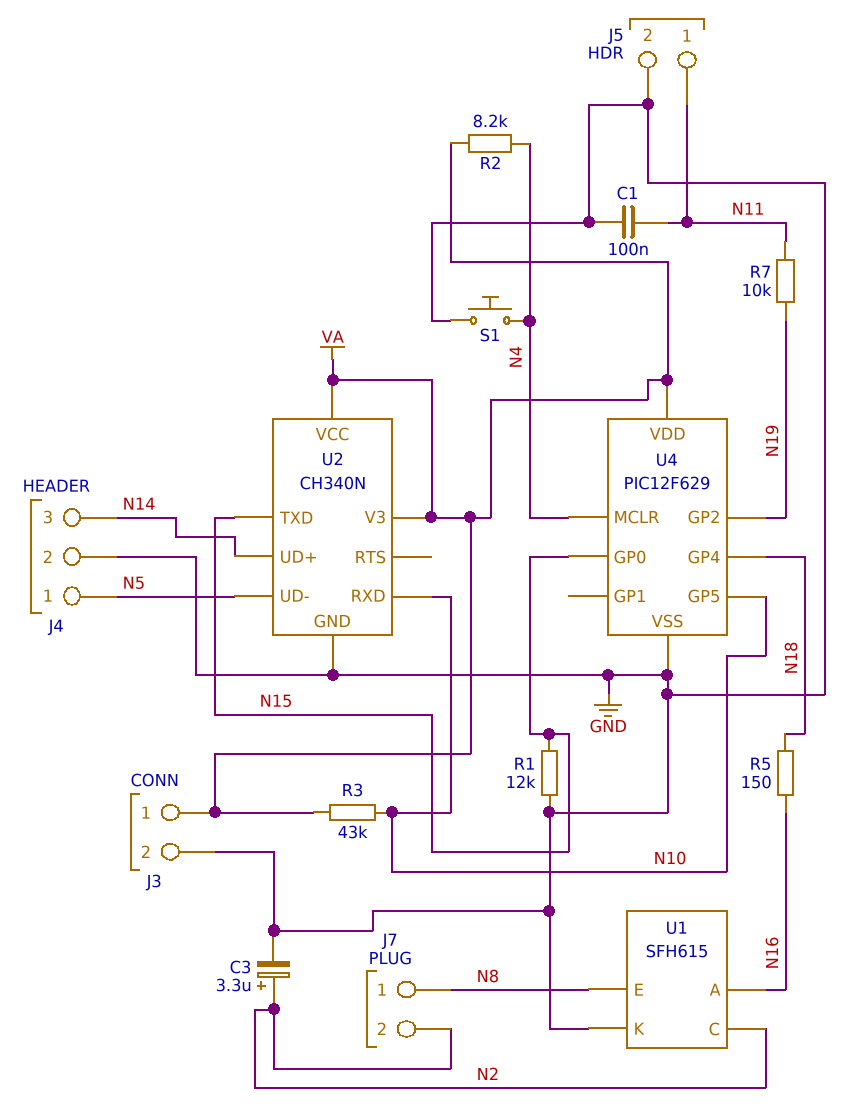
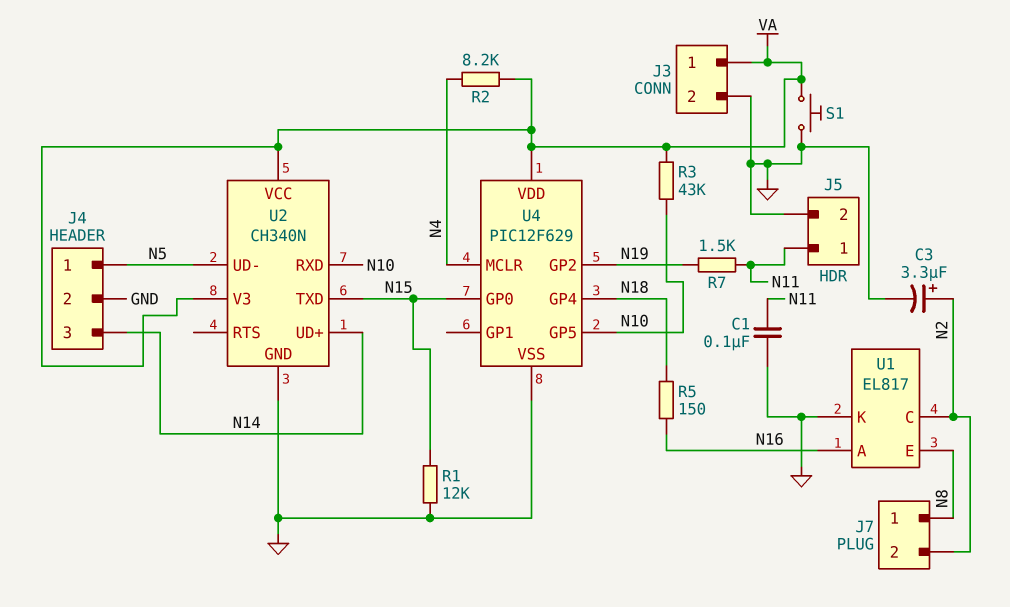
R7: 10k (N11, N19) -> 1.5k (N11, N19)
S1: button (GND, N4) -> button (GND, VA)
U1: SFH615 -> EL817

